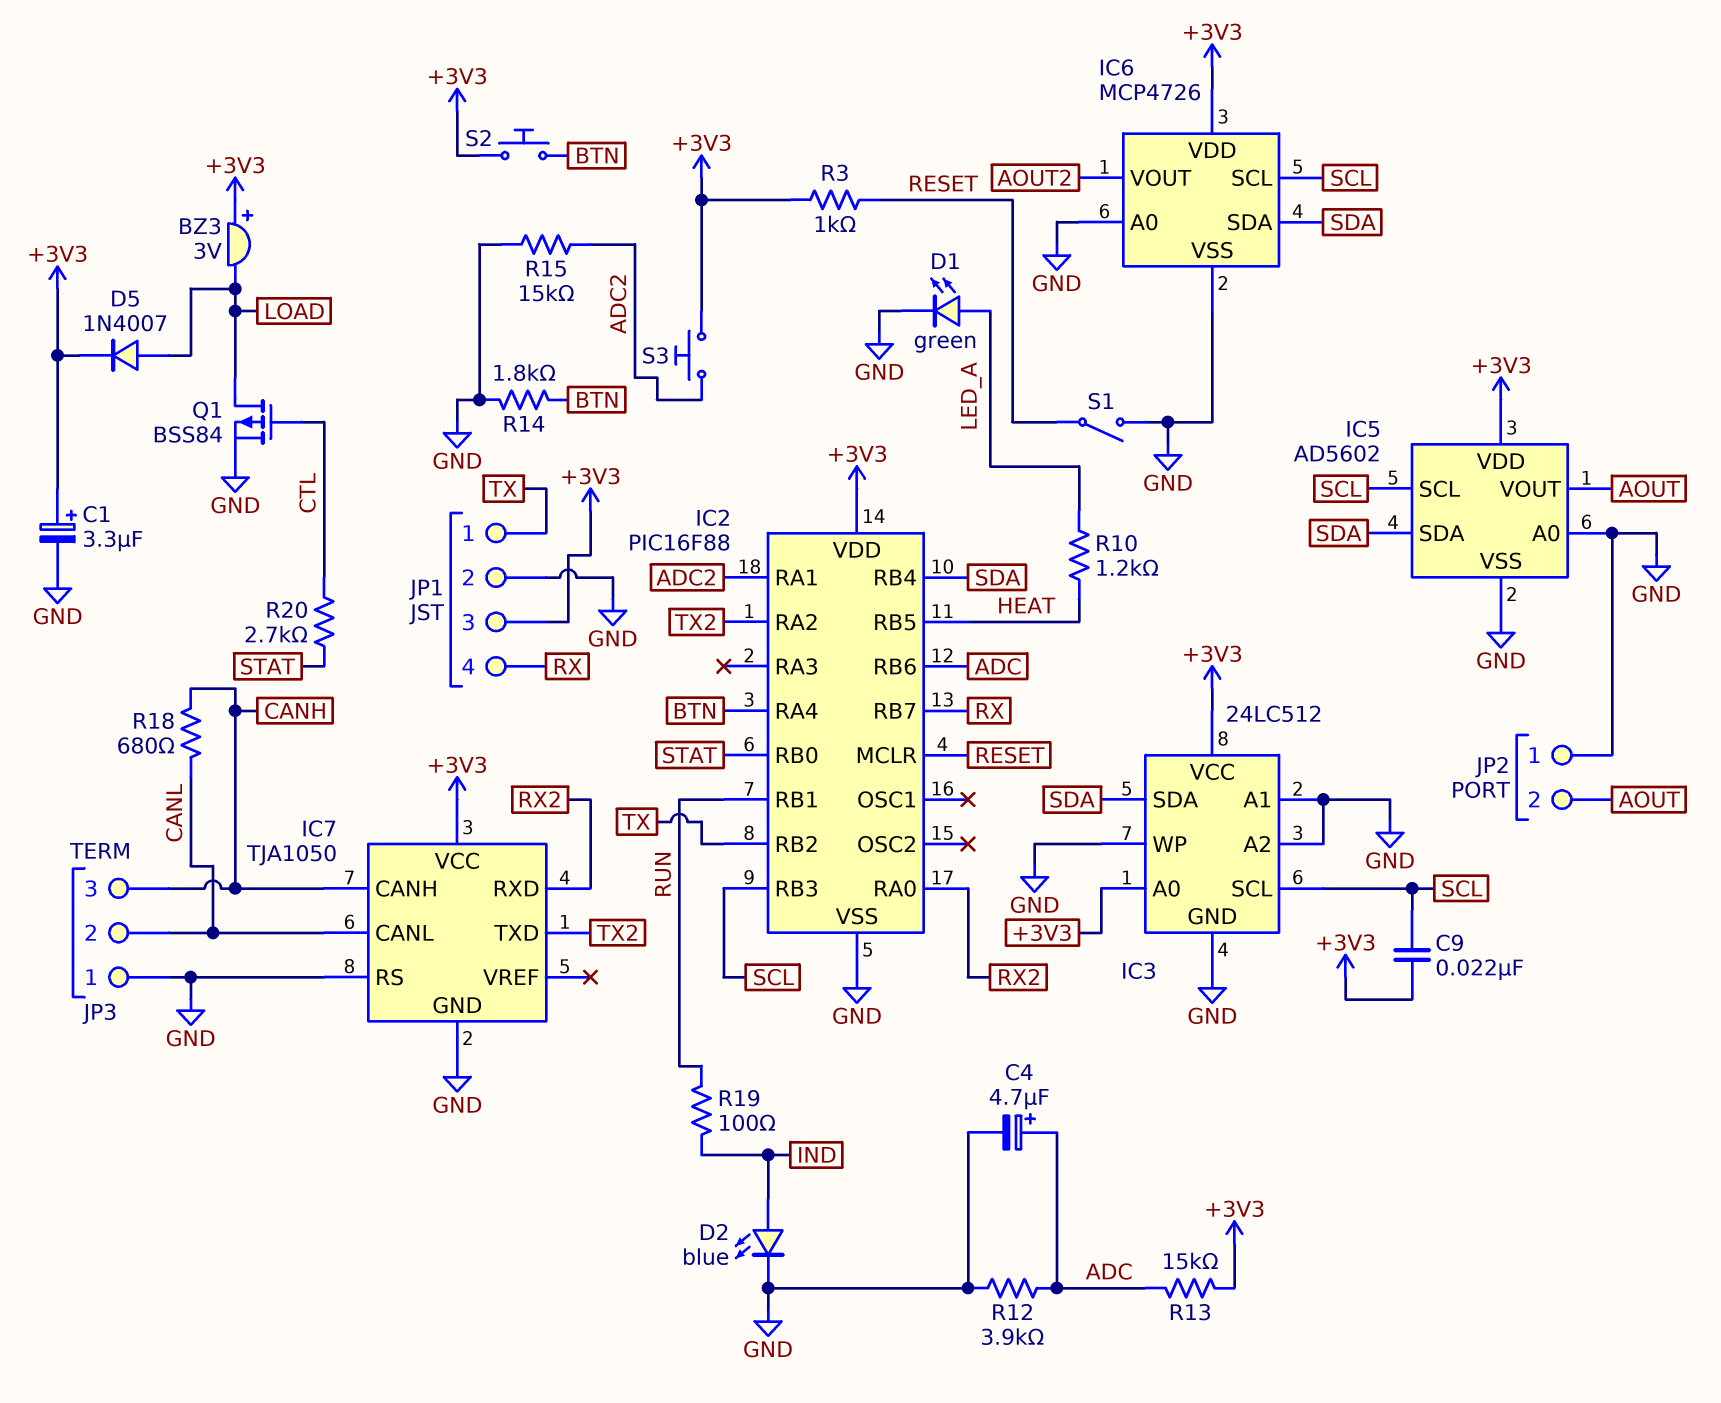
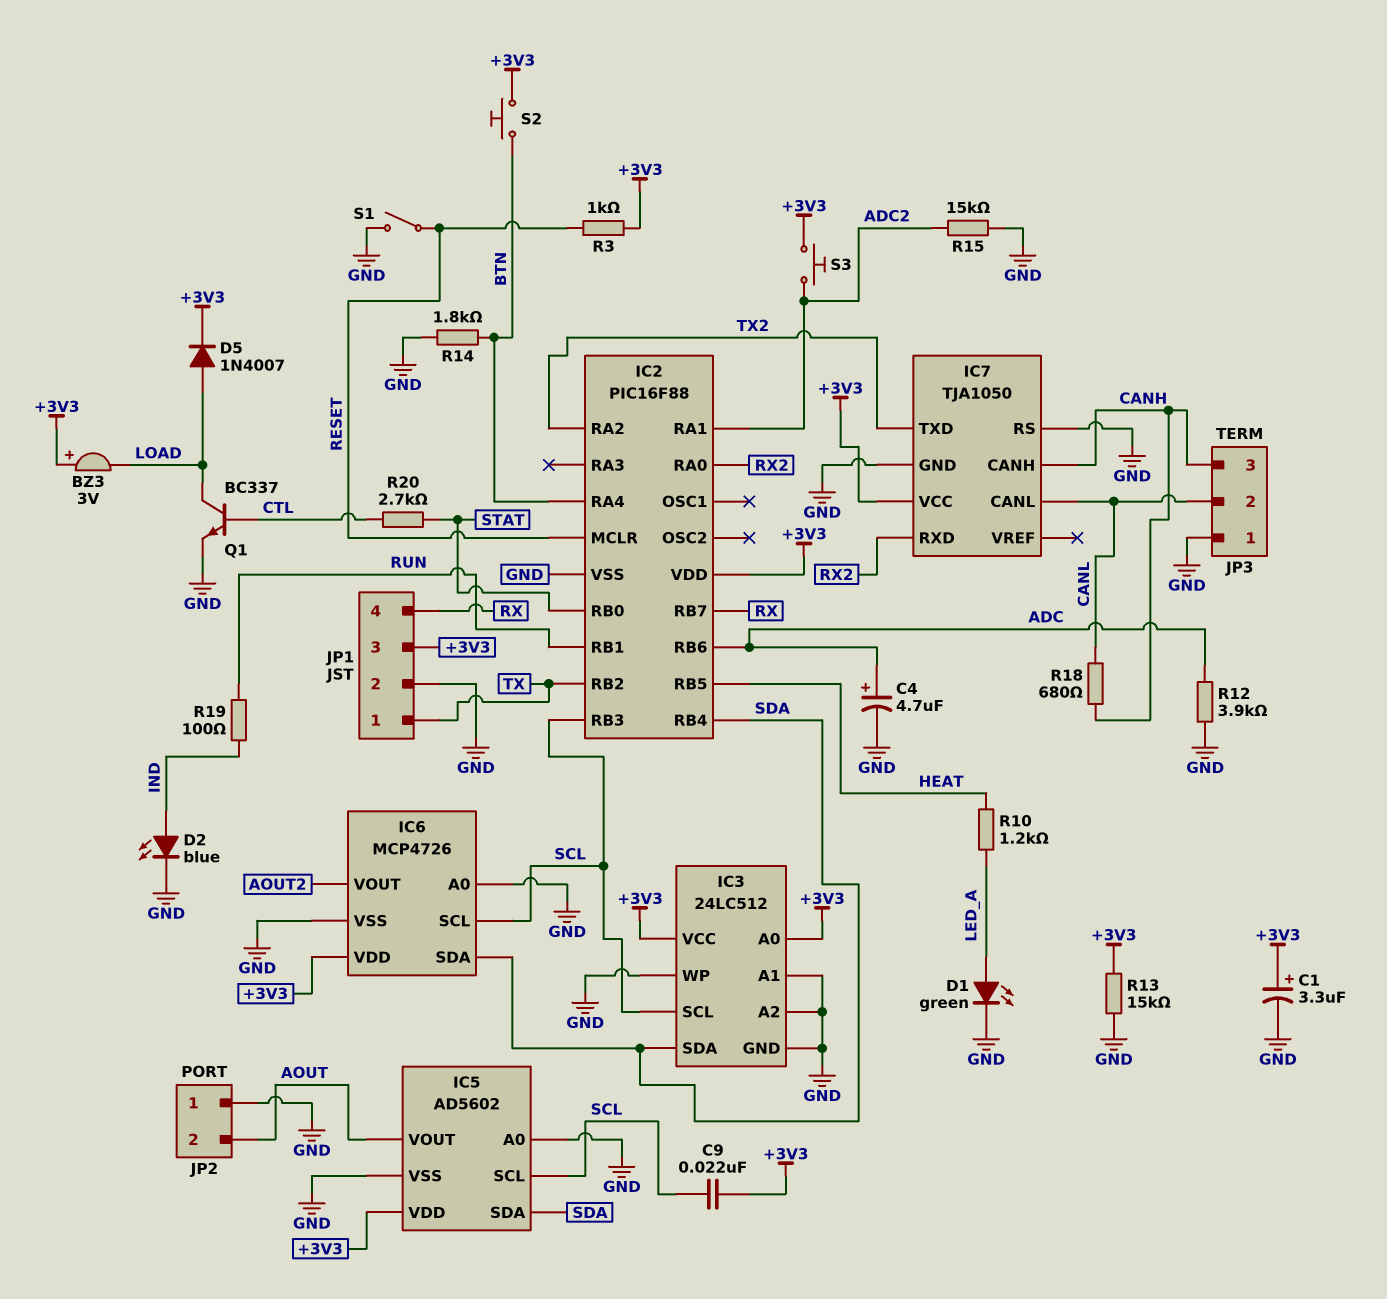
Q1: PMOS BSS84 (G CTL, D LOAD, S GND) -> NPN BC337 (B CTL, C LOAD, E GND)
R13: 15k (+3V3, ADC) -> 15k (+3V3, GND)

